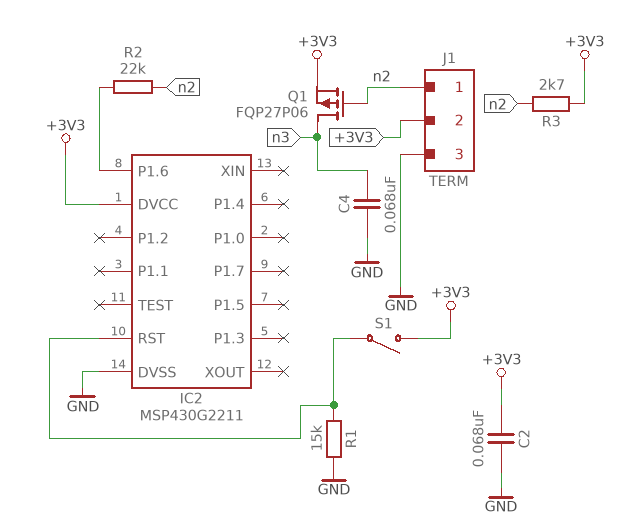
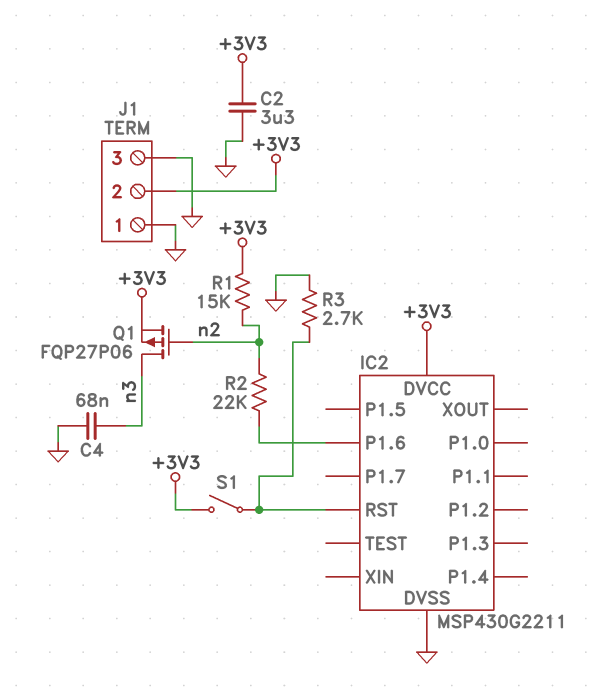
C2: 68nF (+3V3, GND) -> 3.3uF (+3V3, GND)
J1 pin 1: n2 -> GND
R1: 15k (GND, IC2/RST) -> 15k (+3V3, n2)
R3: 2.7k (+3V3, n2) -> 2.7k (GND, IC2/RST)

